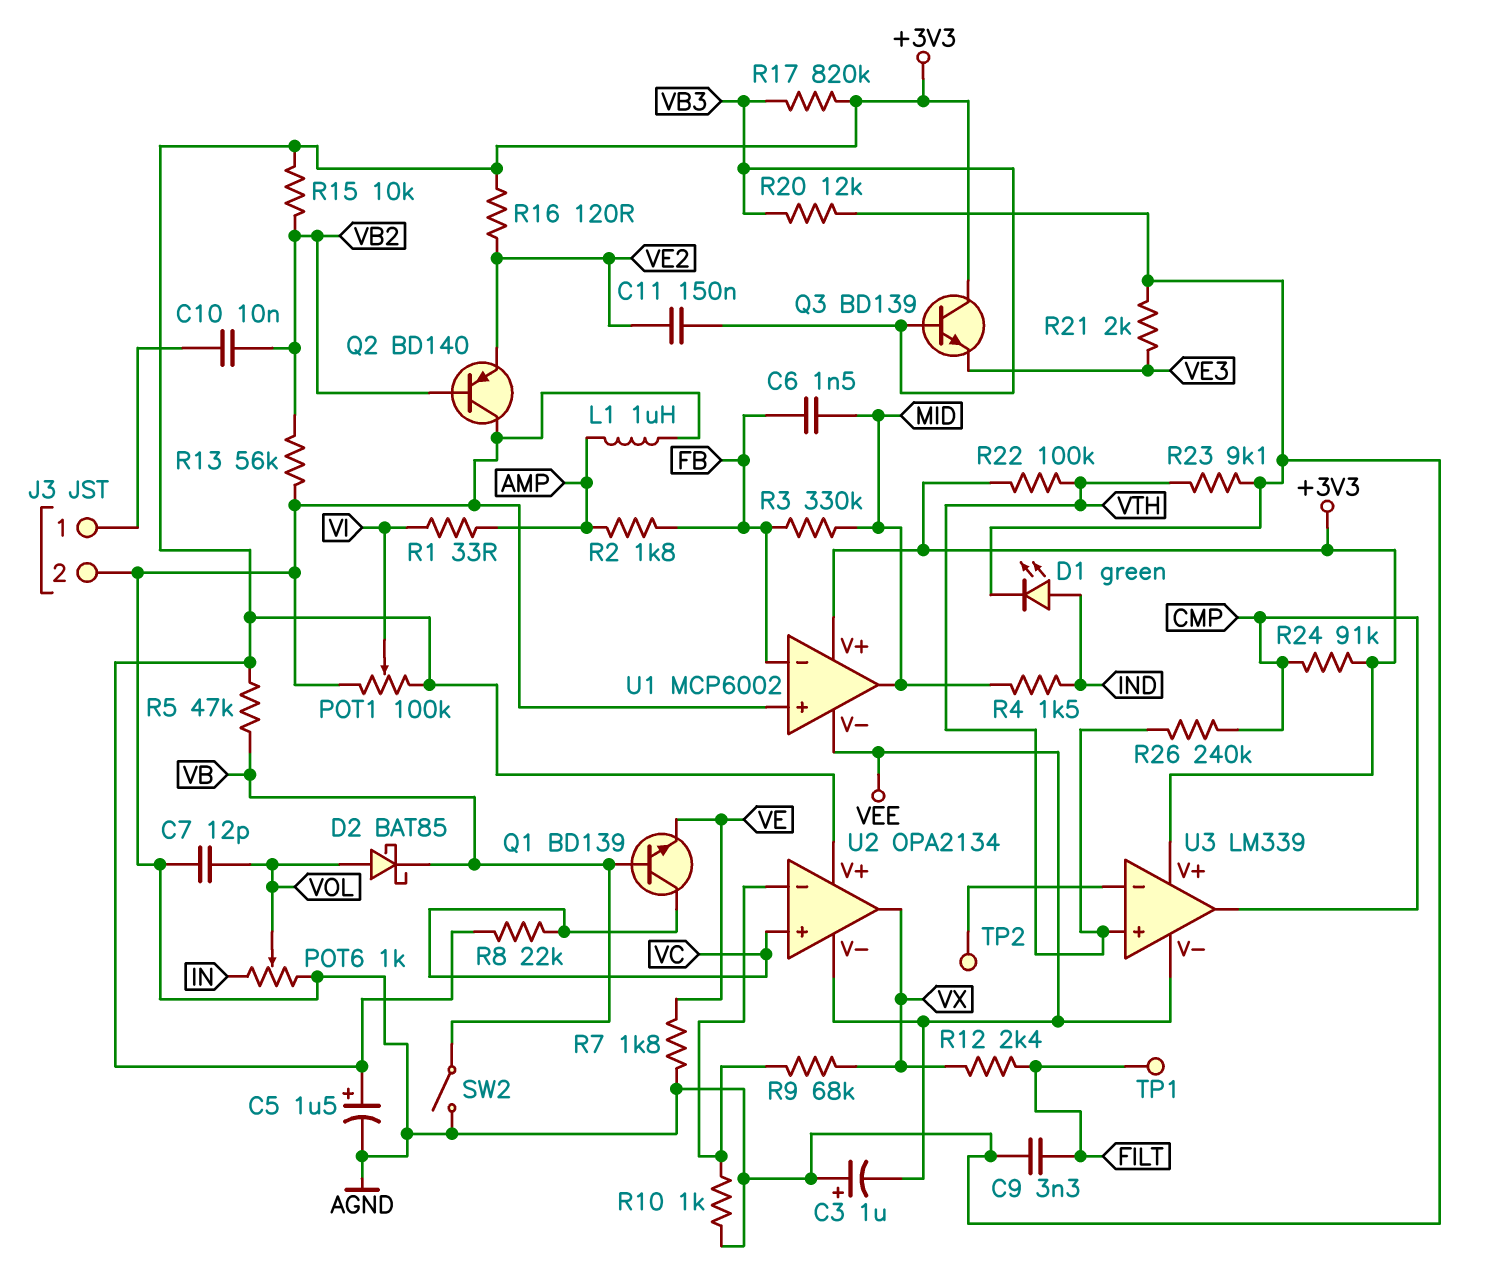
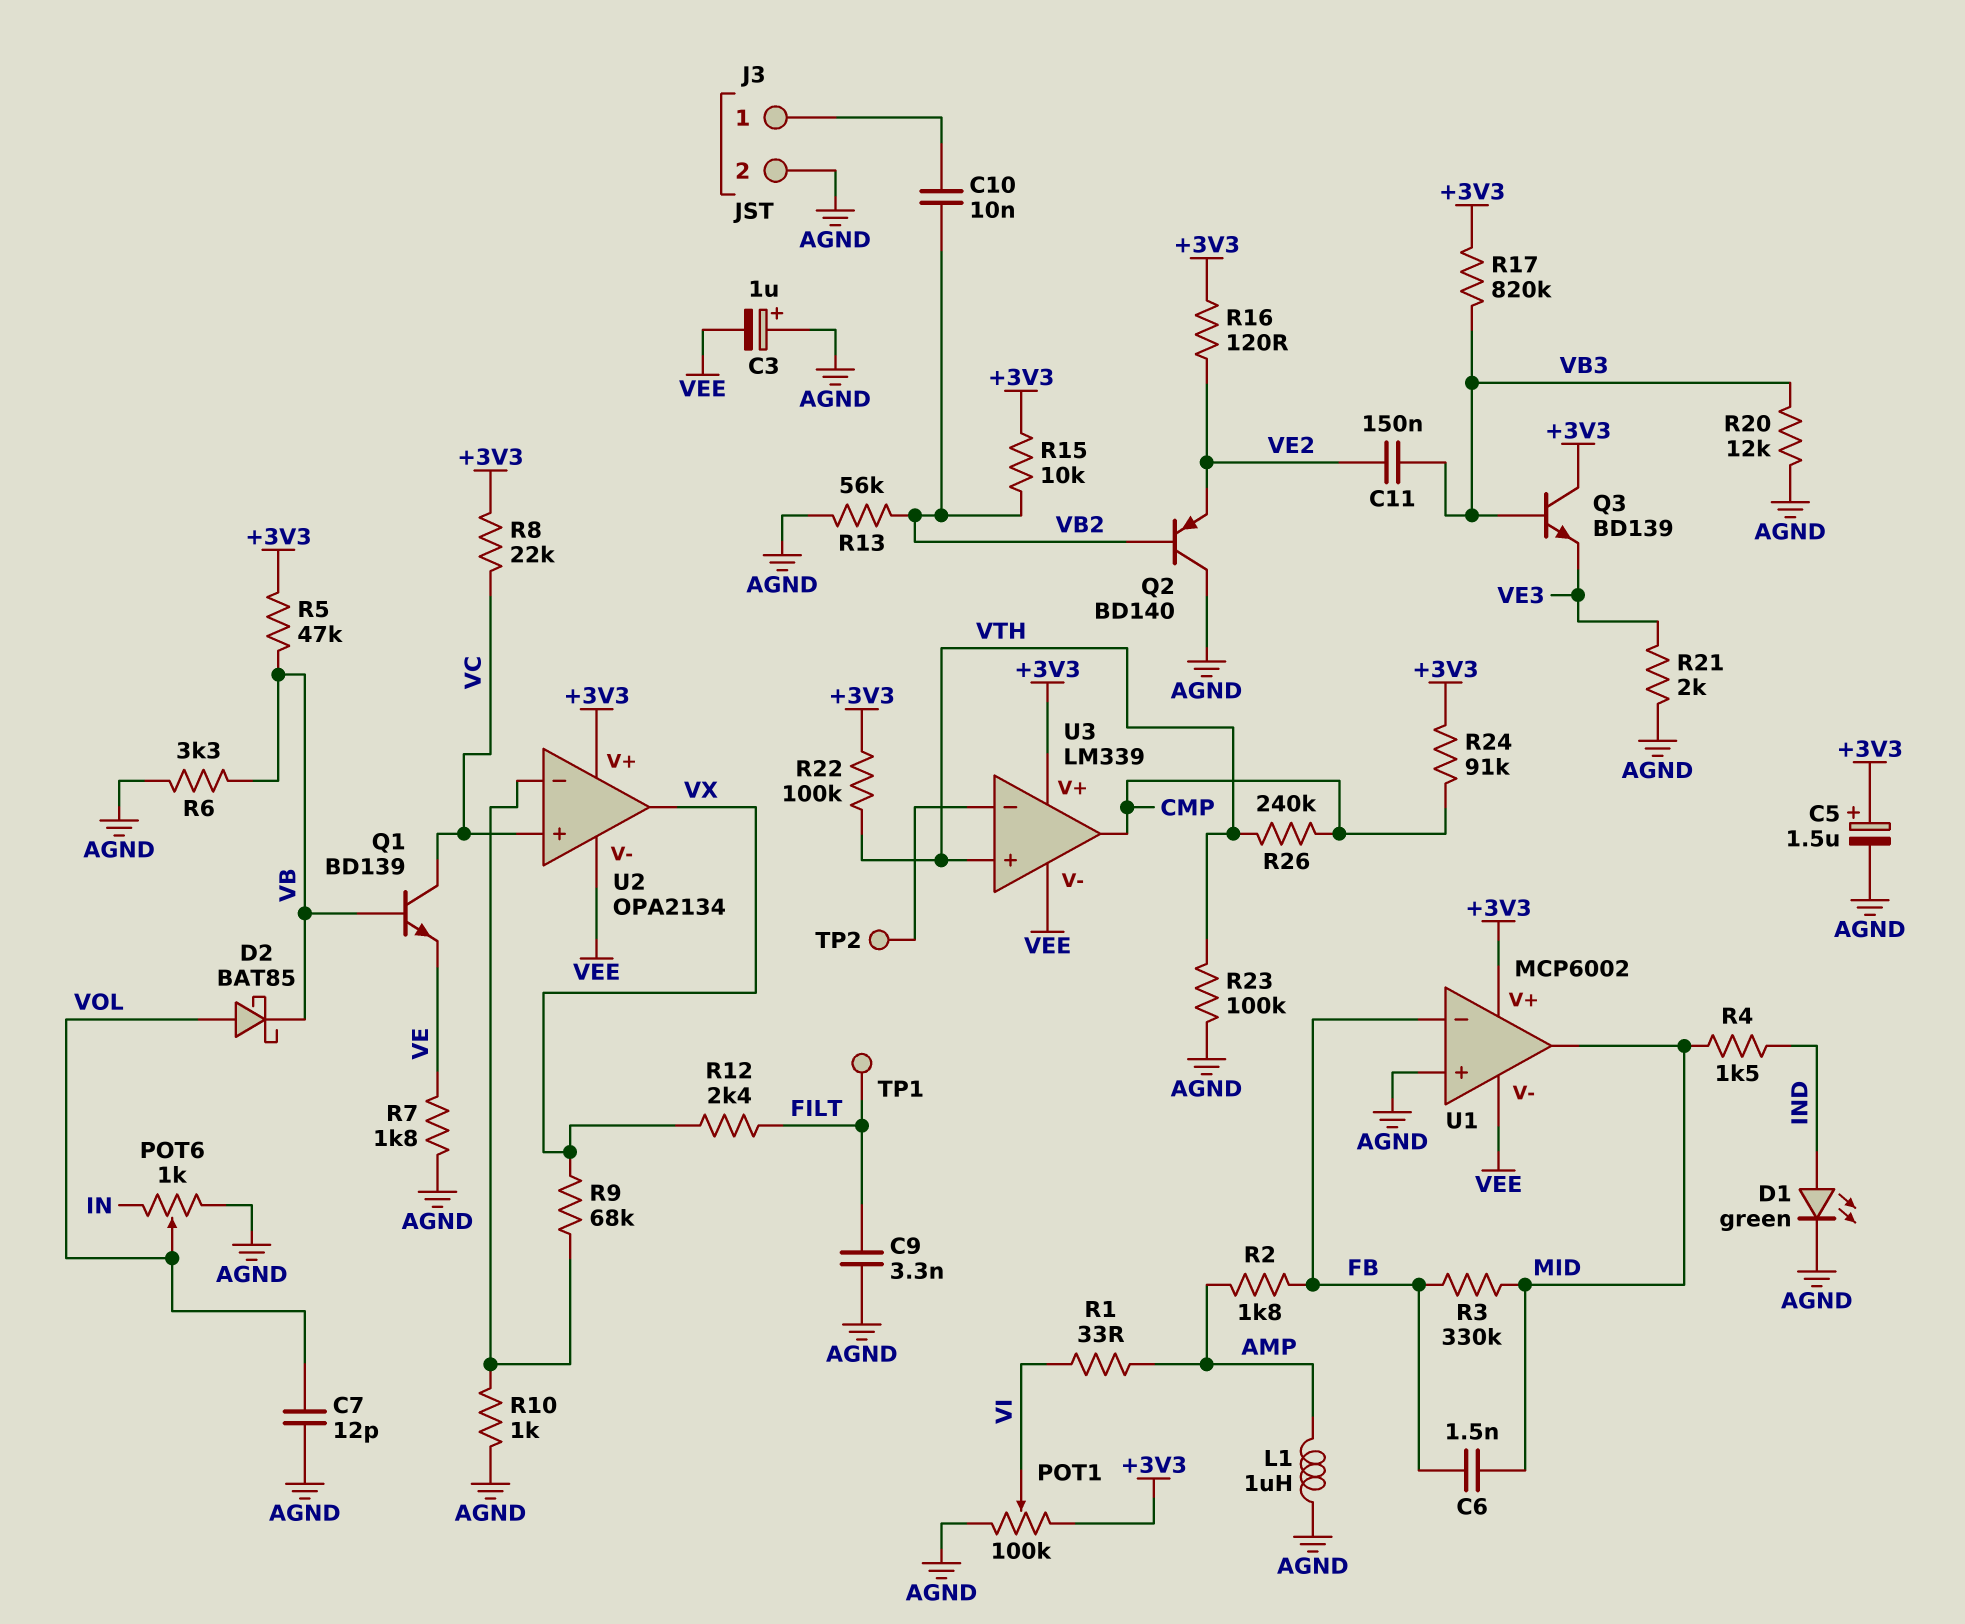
R6: none -> 3.3k (AGND, VB)
R23: 9.1k (AGND, VTH) -> 100k (AGND, VTH)
SW2: switch (AGND, VB) -> none

